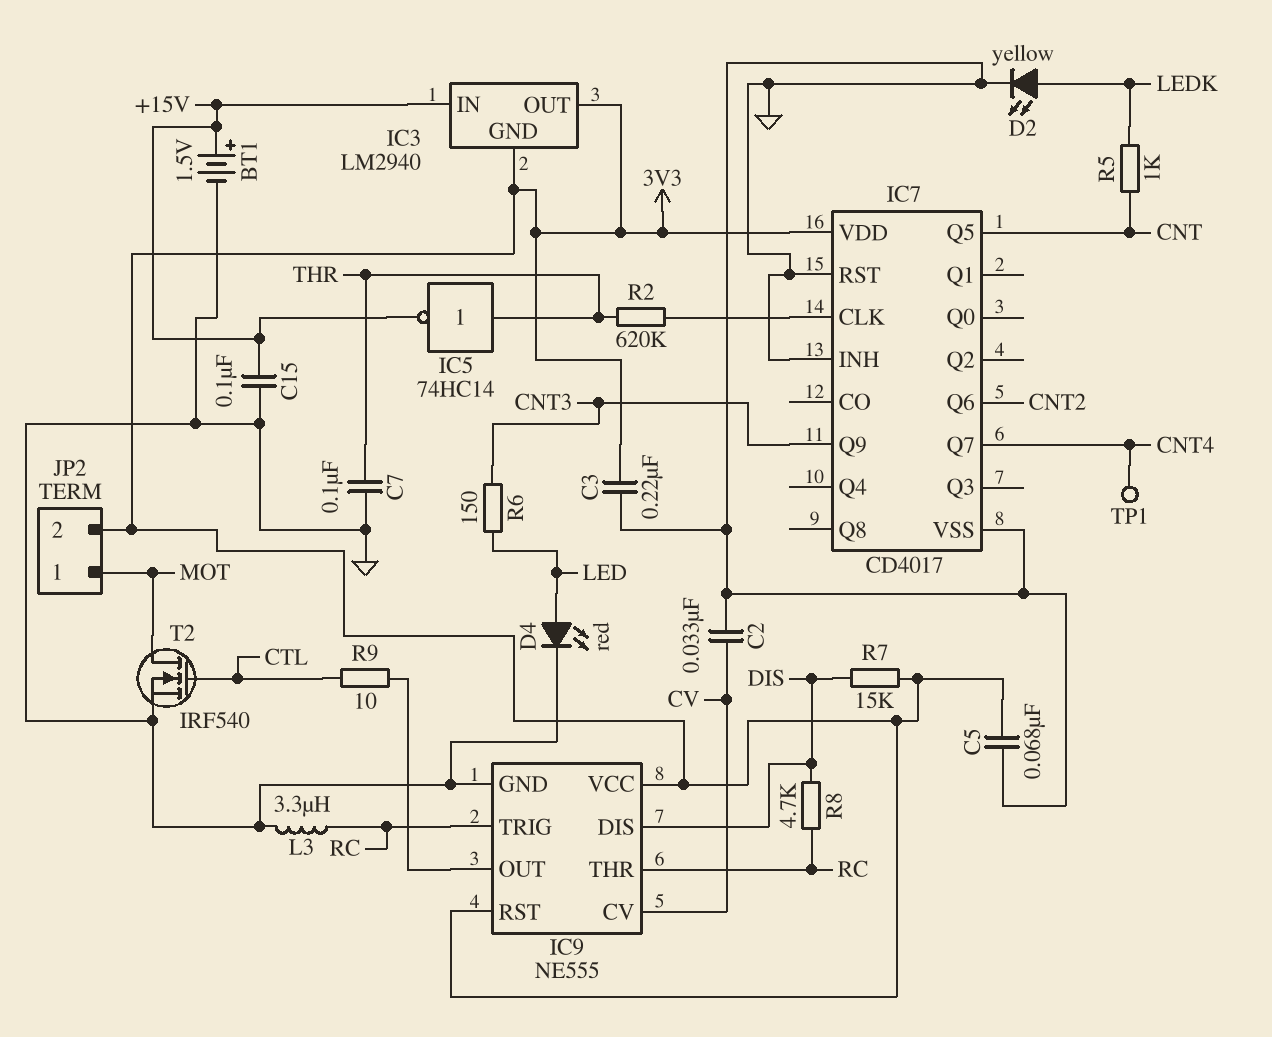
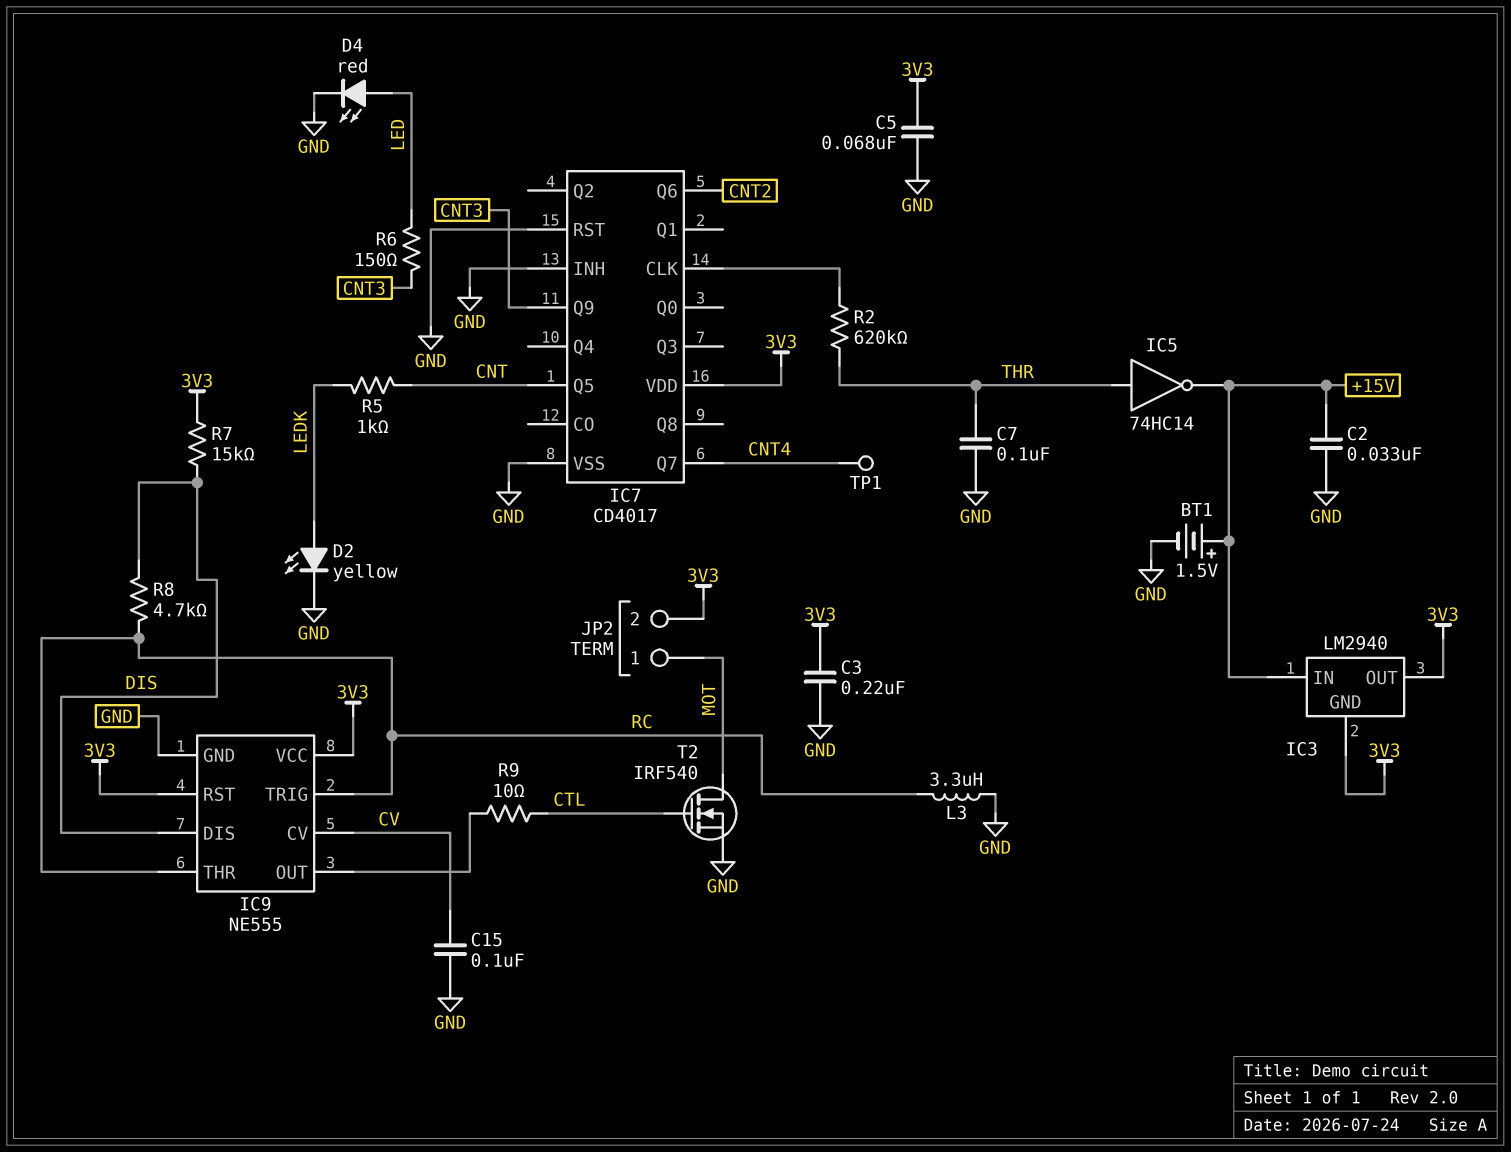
C2: 33nF (CV, GND) -> 33nF (+15V, GND)
C15: 100nF (+15V, GND) -> 100nF (CV, GND)

